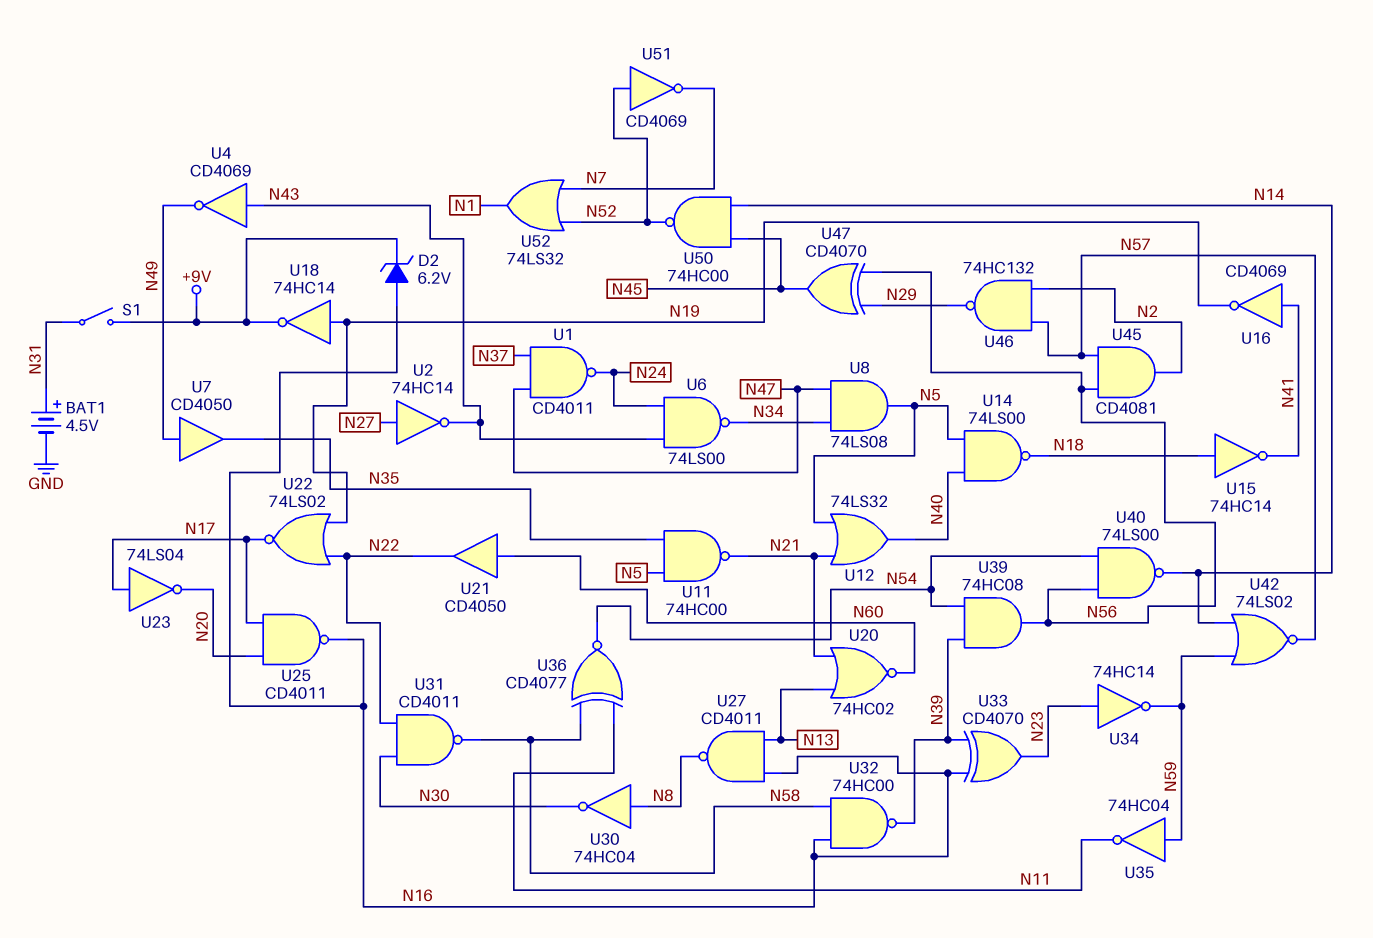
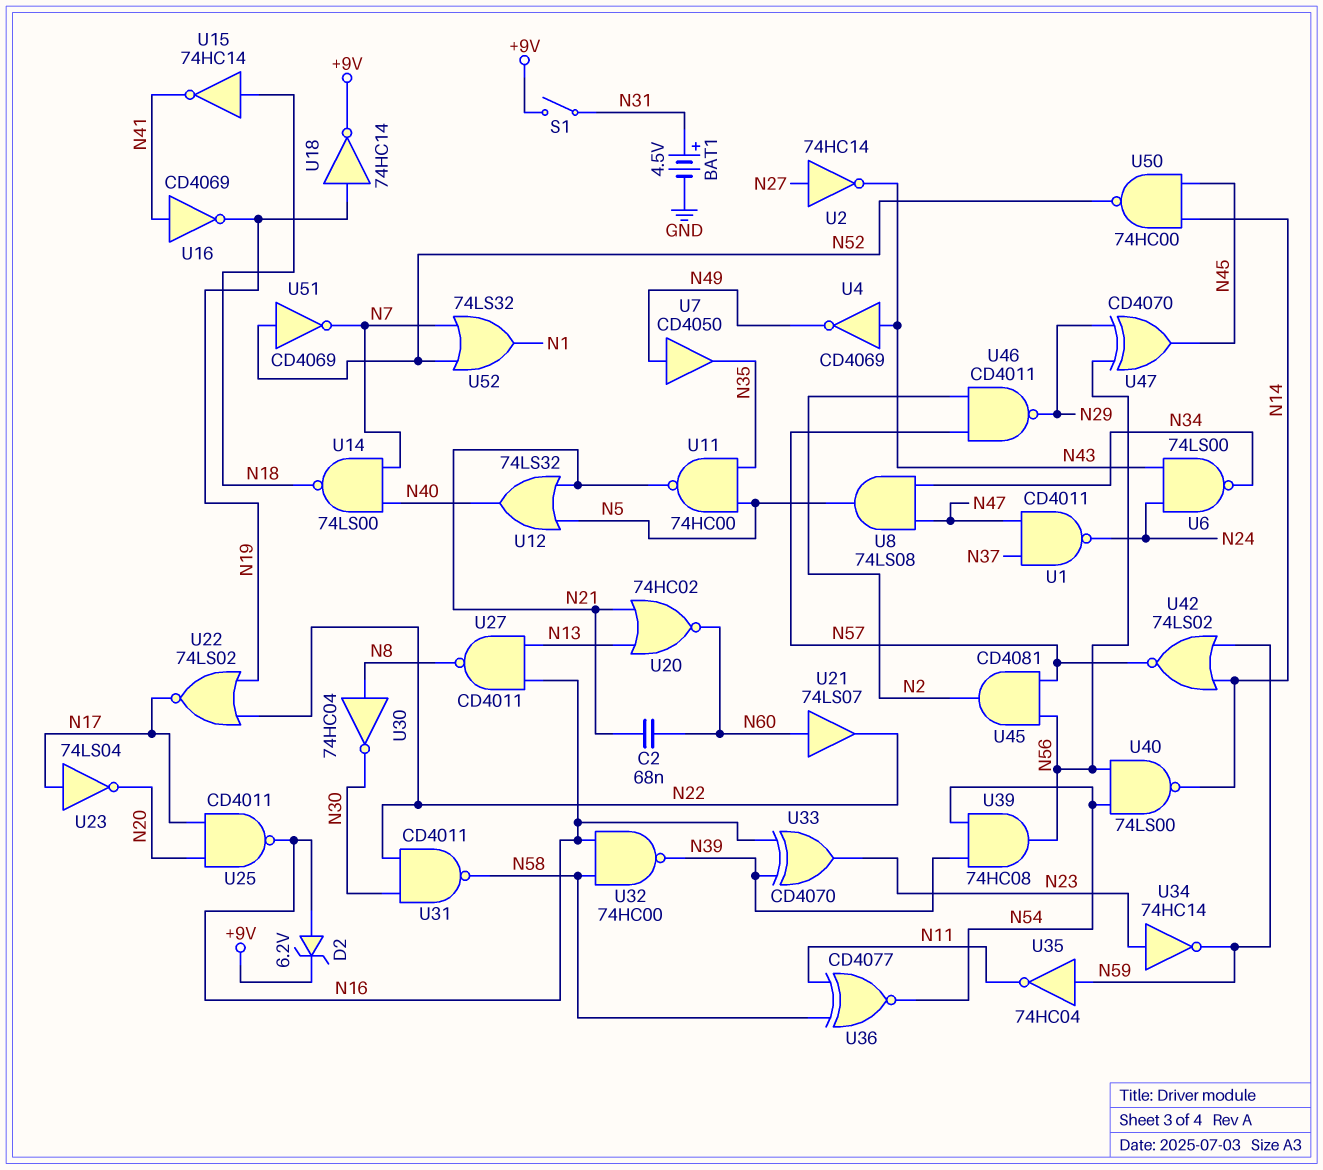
C2: none -> 68nF (N21, N60)
U14: NAND 74LS00 (in N5, in N40, out N18) -> NAND 74LS00 (in N7, in N40, out N18)
U21: buffer CD4050 (in N60, out N22) -> buffer 74LS07 (in N60, out N22)
U46: NAND 74HC132 (in N2, in N57, out N29) -> NAND CD4011 (in N2, in N57, out N29)

